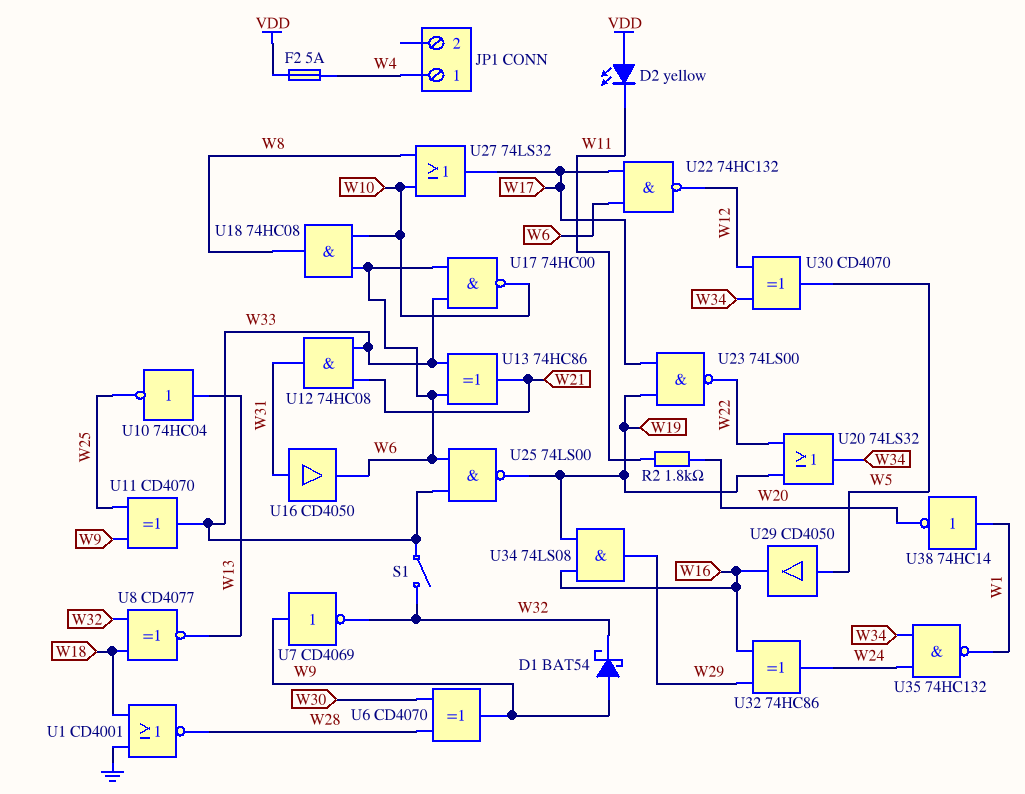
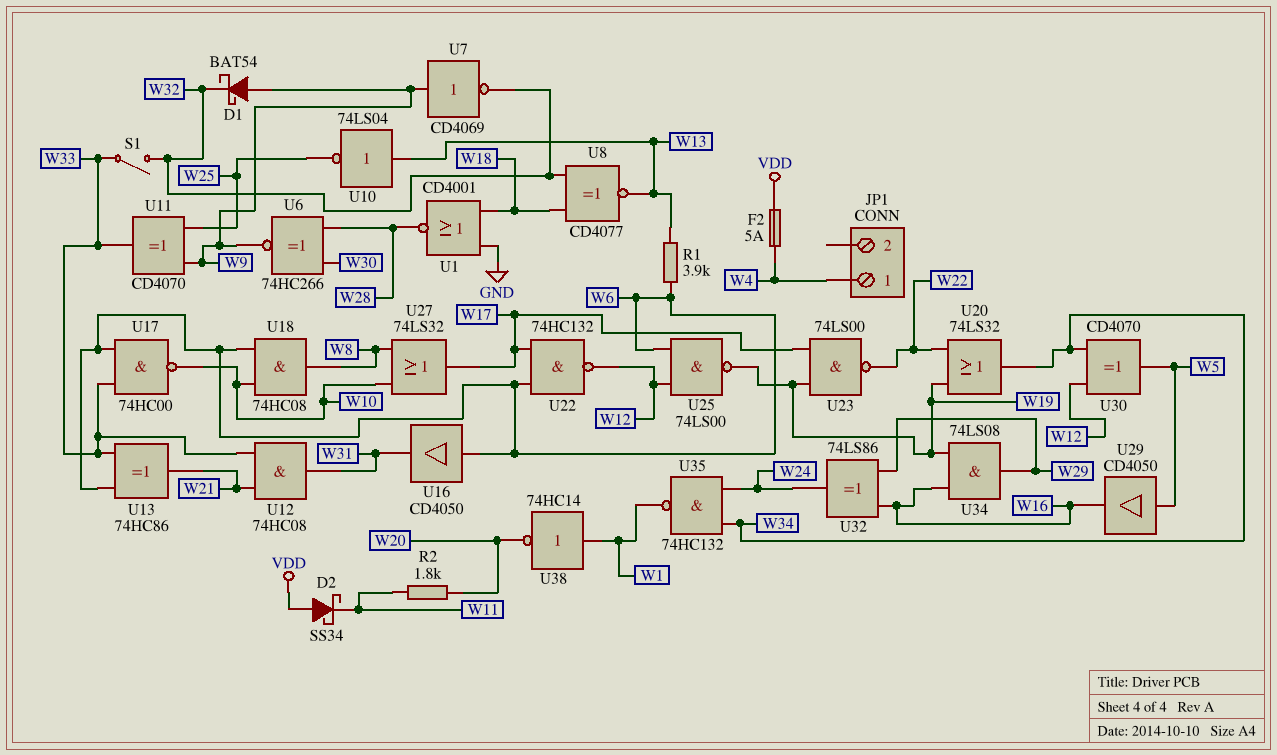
D2: LED yellow (A VDD, K W11) -> schottky SS34 (A VDD, K W11)
R1: none -> 3.9k (W6, W13)
U6: XOR CD4070 (in W28, in W30, out W9) -> XNOR 74HC266 (in W28, in W30, out W9)
U10: NOT 74HC04 (in W13, out W25) -> NOT 74LS04 (in W13, out W25)
U16: buffer CD4050 (in W31, out W6) -> buffer CD4050 (in W6, out W31)
U25: NAND 74LS00 (in W6, in W33, out W19) -> NAND 74LS00 (in W6, in W12, out W19)
U32: XOR 74HC86 (in W16, in W29, out W24) -> XOR 74LS86 (in W16, in W29, out W24)

